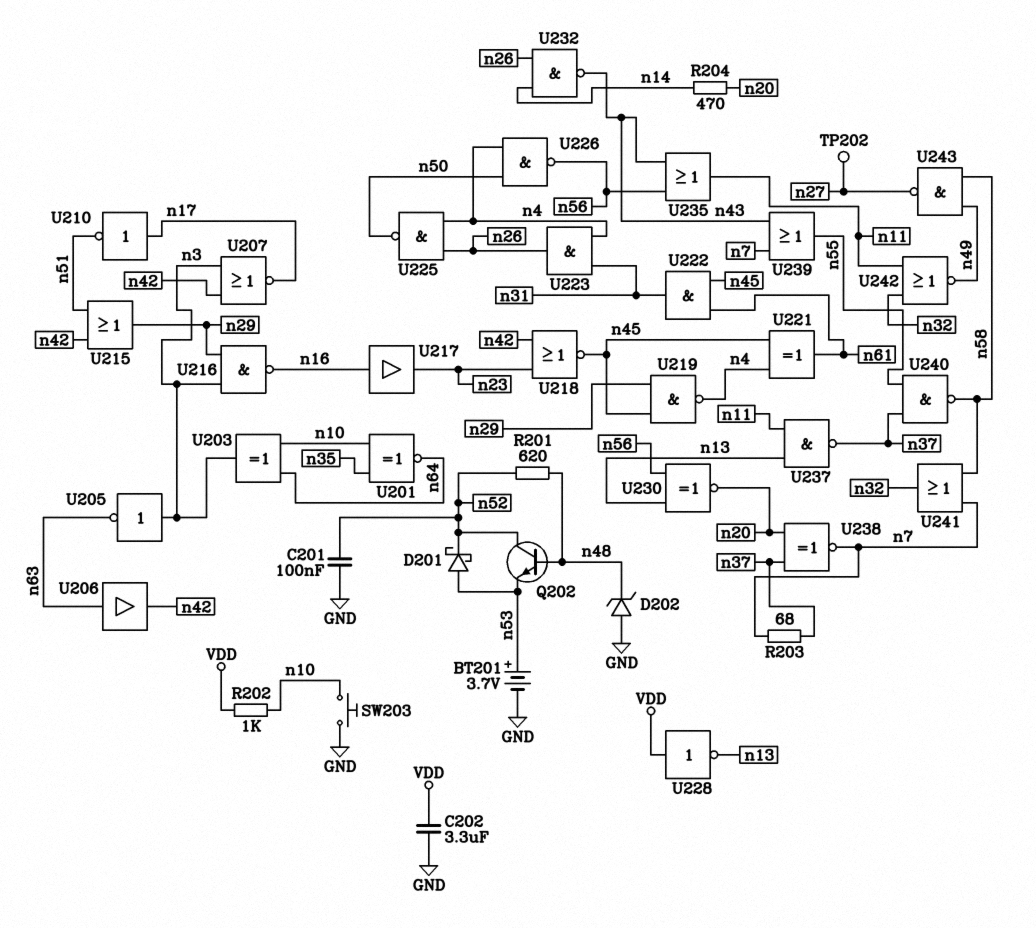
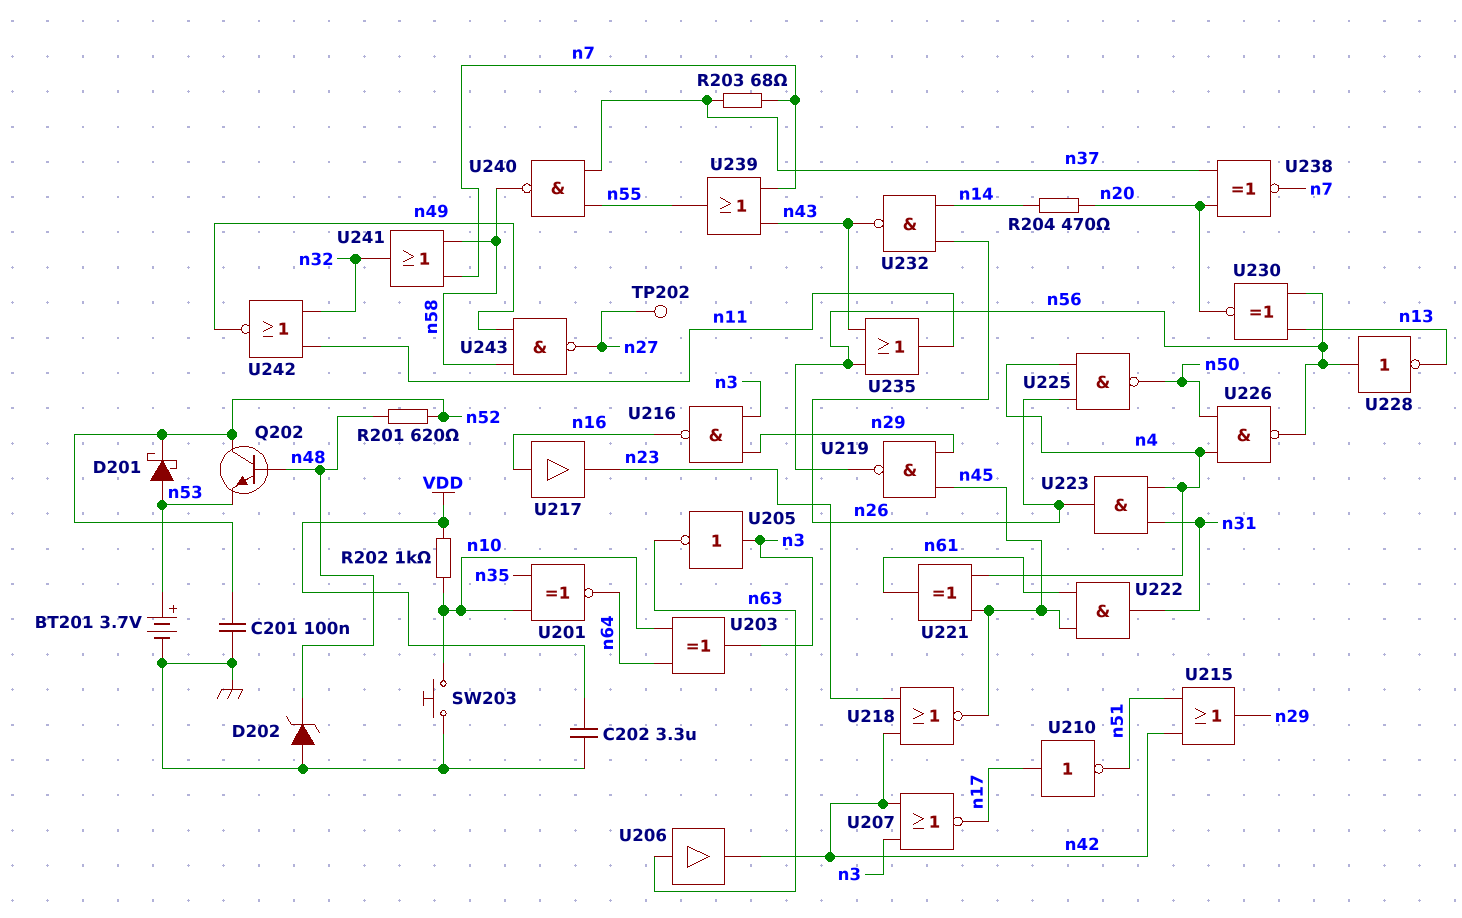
U219: NAND (in n29, in n45, out n4) -> NAND (in n29, in n45, out n56)
U228: NOT (in VDD, out n13) -> NOT (in n56, out n13)
U237: NAND (in n11, in n13, out n37) -> none

